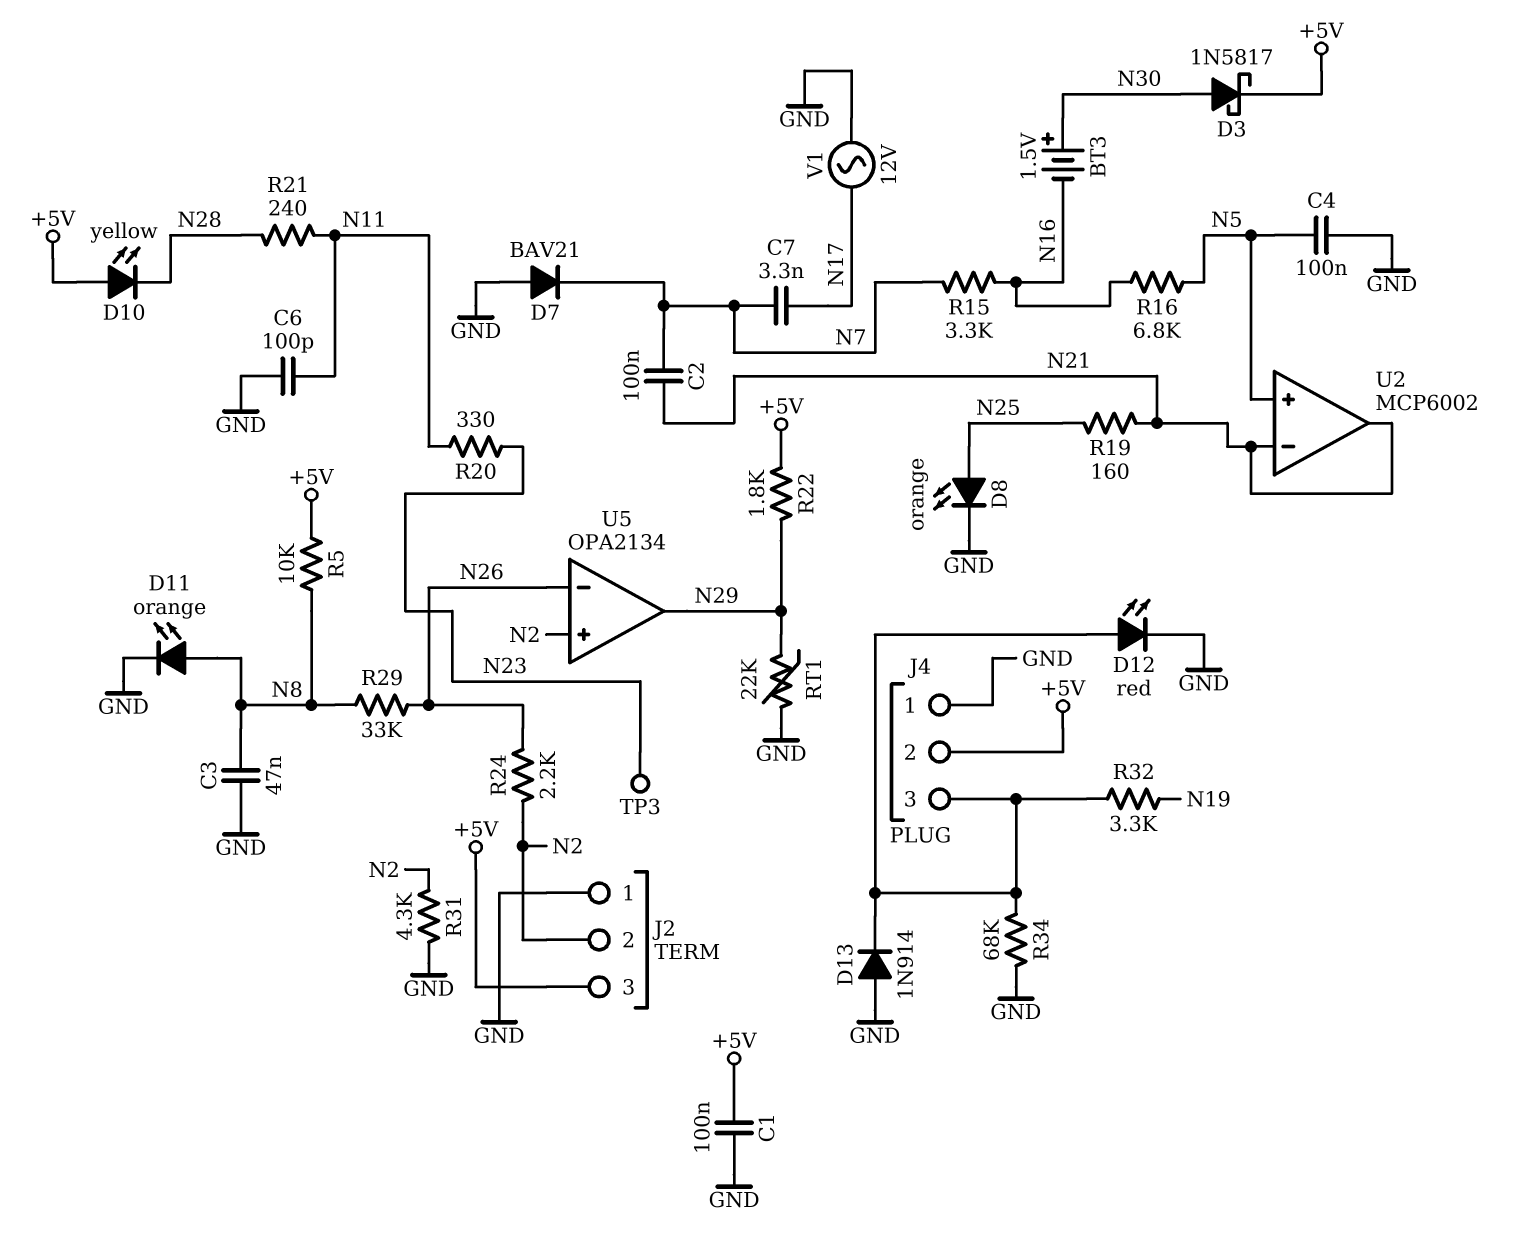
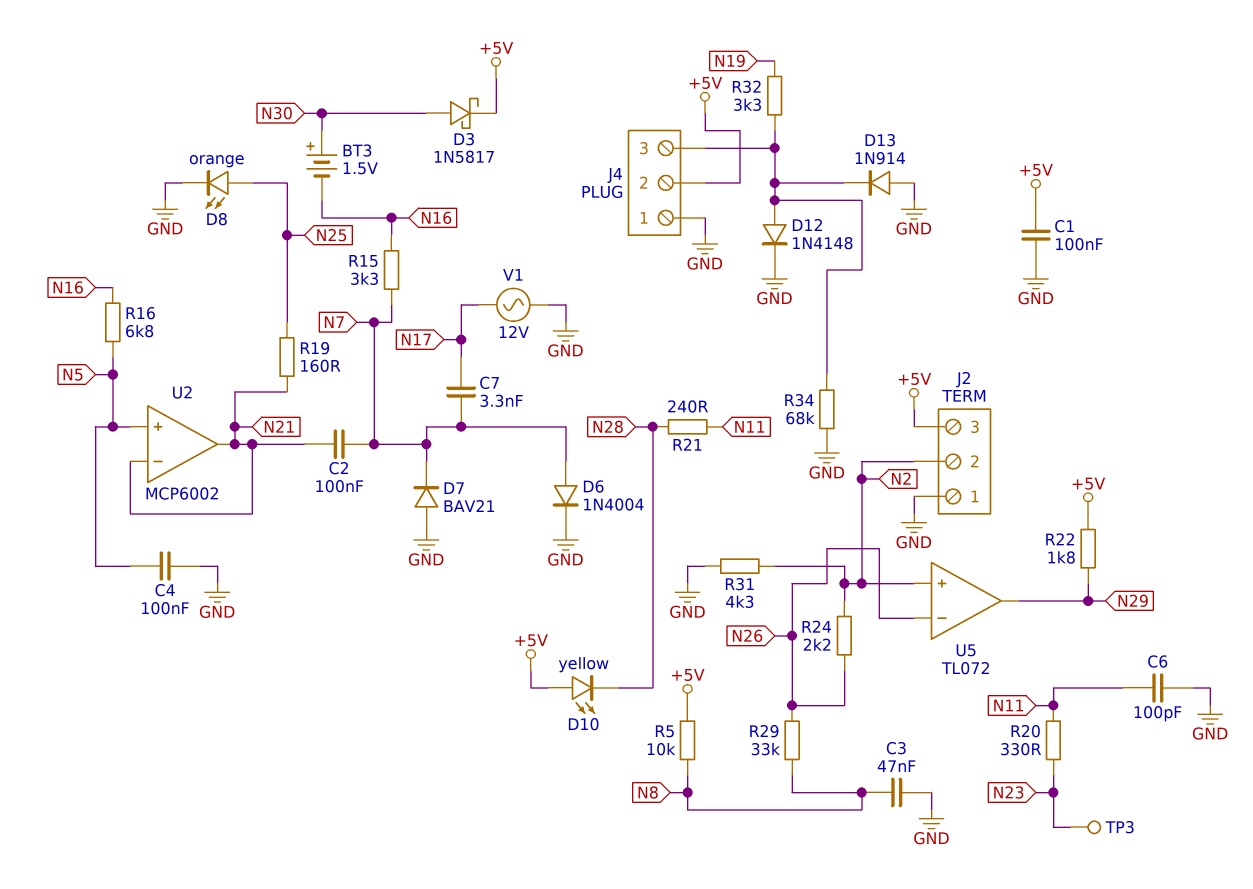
D6: none -> diode 1N4004 (A N7, K GND)
D11: LED orange (A N8, K GND) -> none
D12: LED red (A J4/3, K GND) -> diode 1N4148 (A J4/3, K GND)
RT1: 22k (GND, N29) -> none
U5: OPA2134 -> TL072

